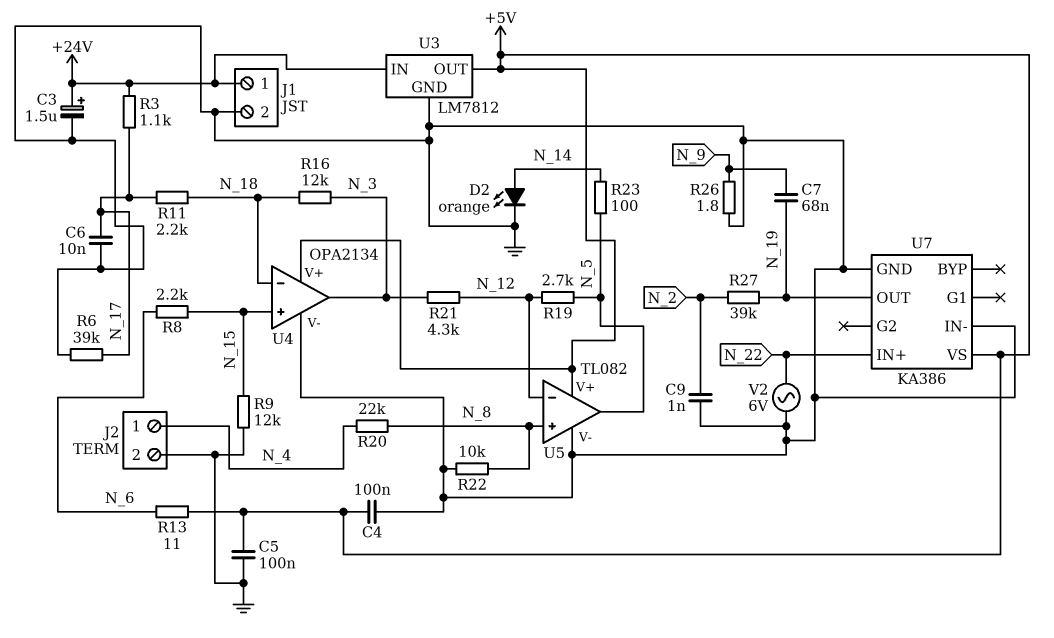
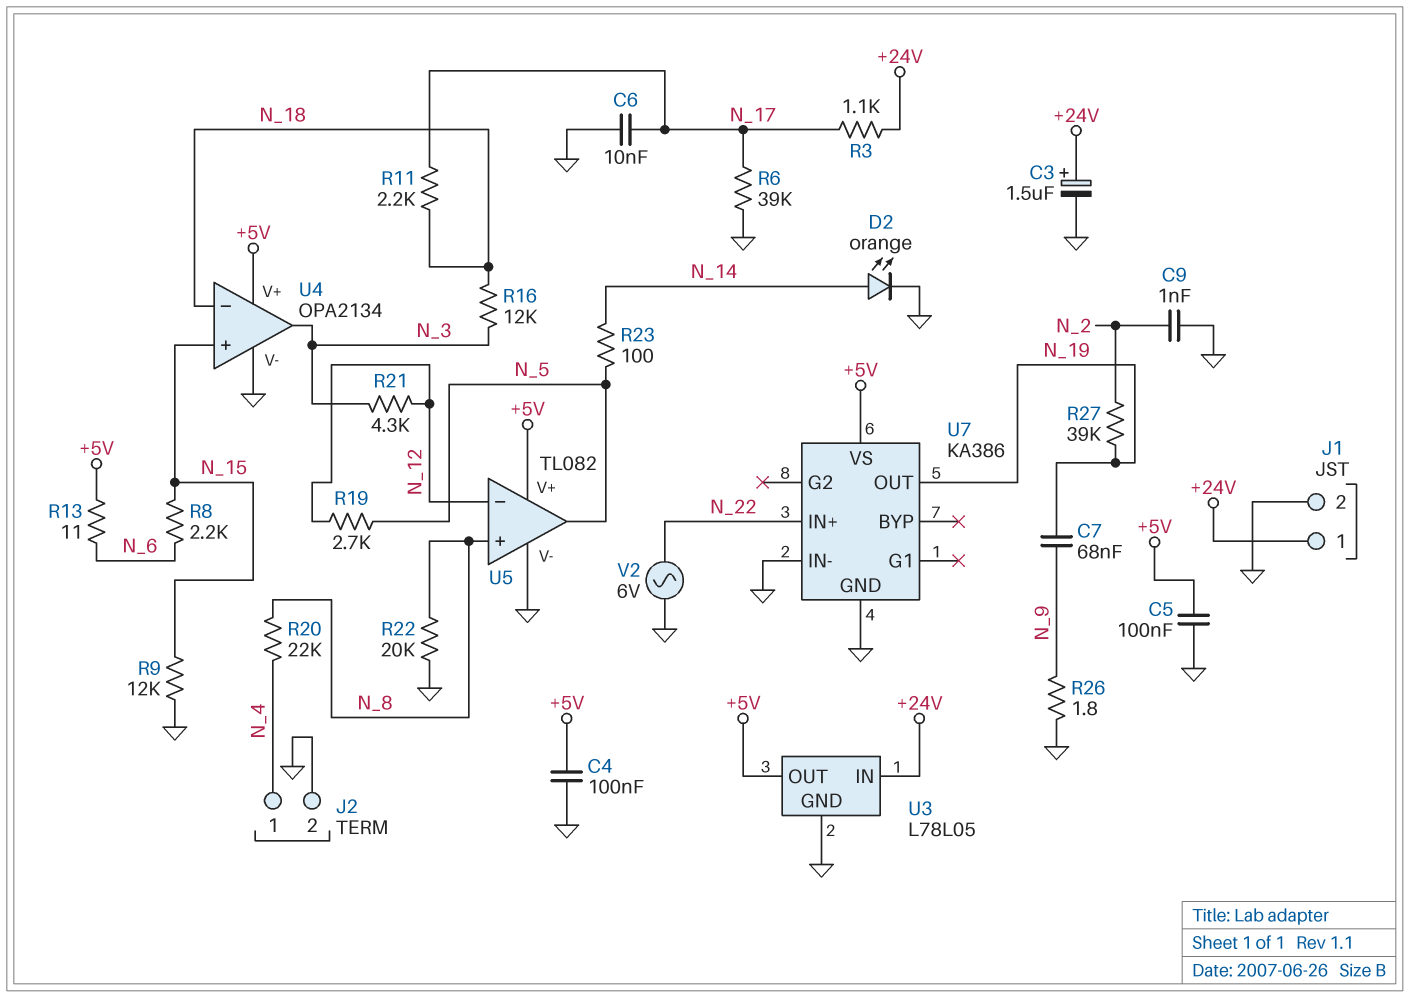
R22: 10k (GND, N_8) -> 20k (GND, N_8)
U3: LM7812 -> L78L05

